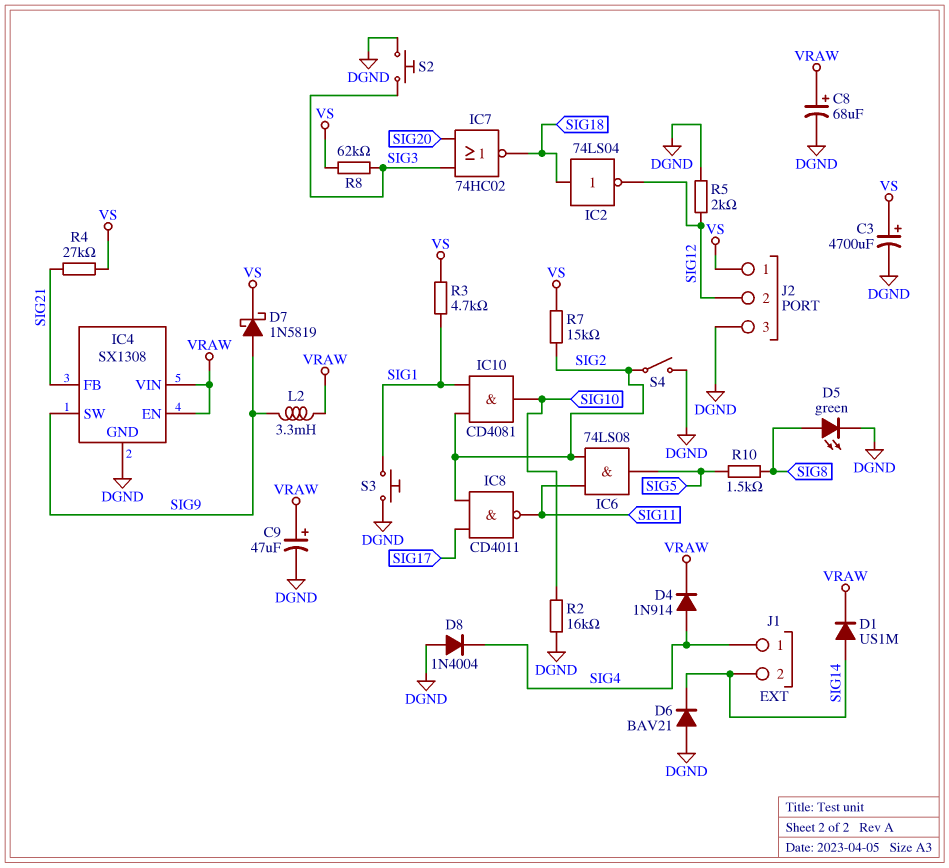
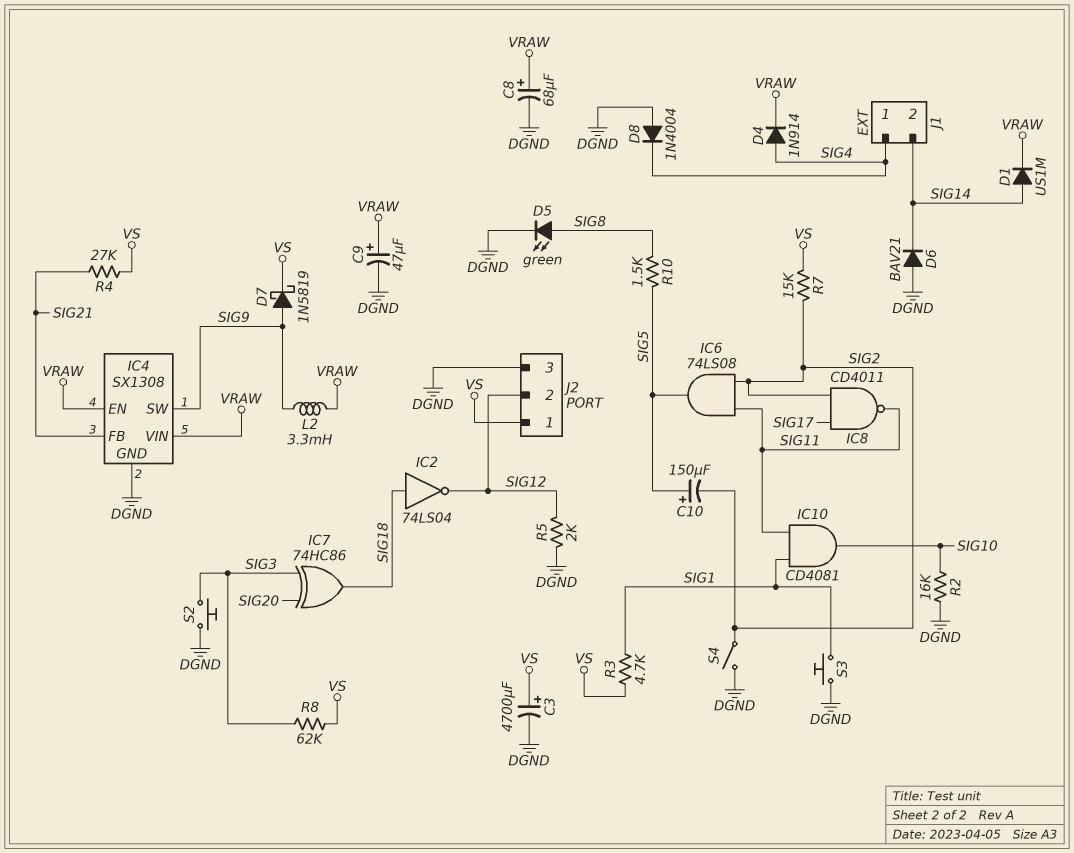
C10: none -> 150uF (plus SIG5, minus SIG2)
IC7: NOR 74HC02 (in SIG3, in SIG20, out SIG18) -> XOR 74HC86 (in SIG3, in SIG20, out SIG18)
IC10: AND CD4081 (in SIG1, in SIG2, out SIG10) -> AND CD4081 (in SIG1, in SIG11, out SIG10)

